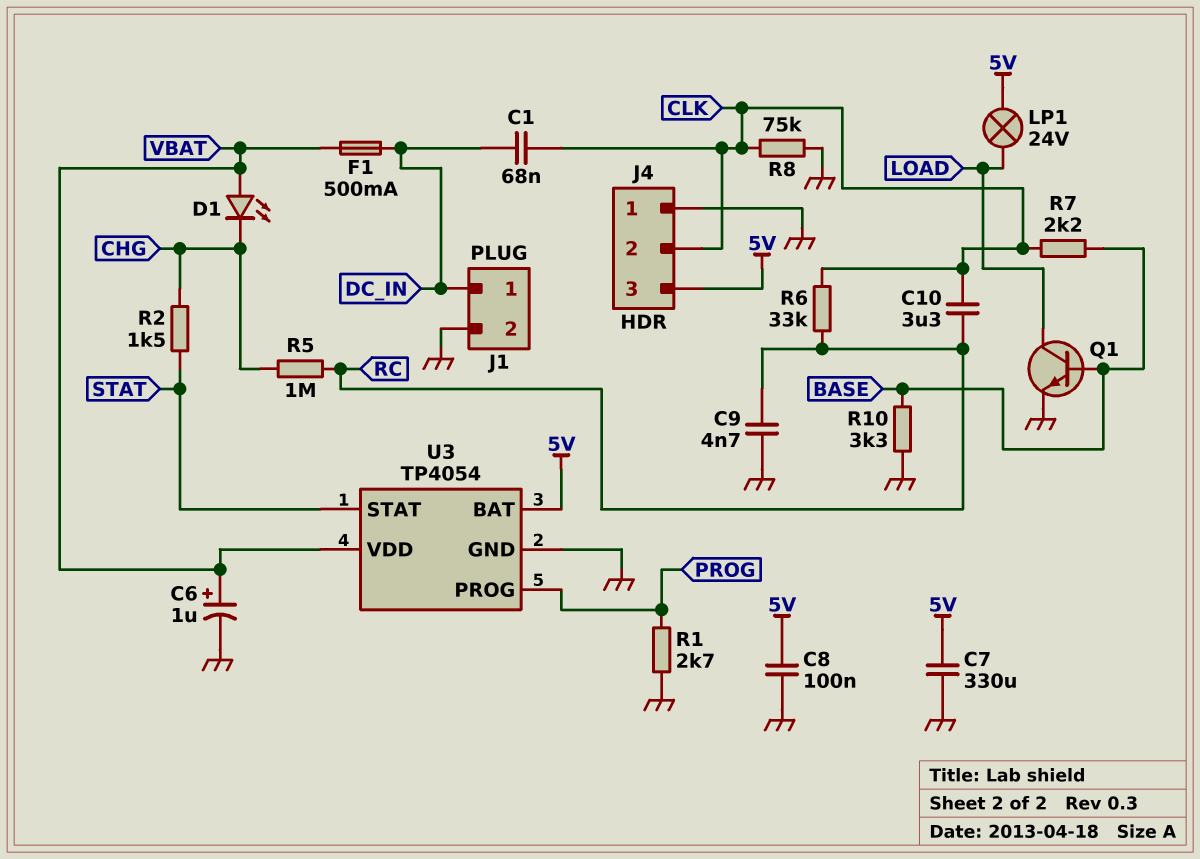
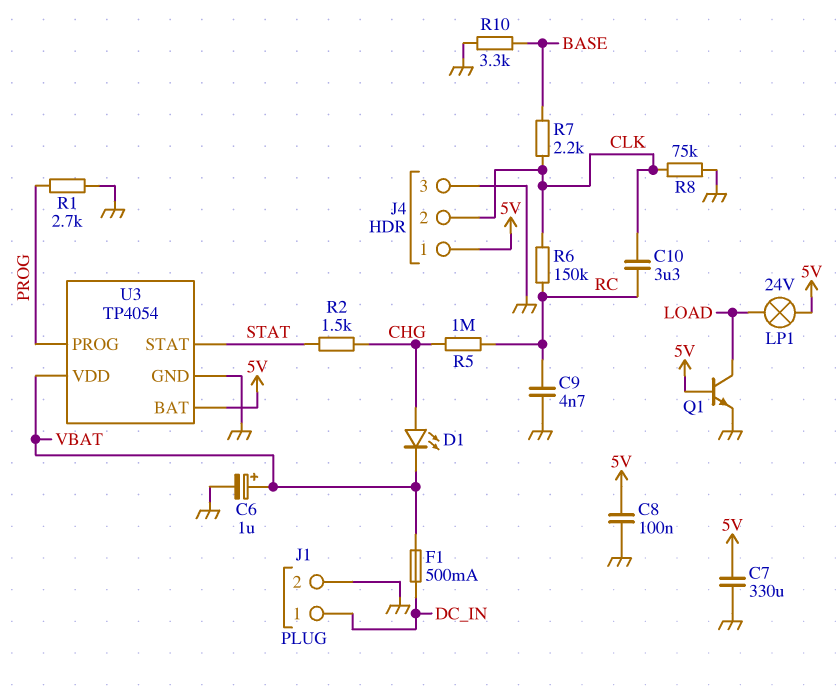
C1: 68nF (CLK, DC_IN) -> none
D1: LED (A VBAT, K CHG) -> LED (A CHG, K VBAT)
J4 pin 1: GND -> 5V
J4 pin 3: 5V -> GND
Q1: NPN (B BASE, C LOAD, E GND) -> NPN (B 5V, C LOAD, E GND)
R6: 33k (CLK, RC) -> 150k (CLK, RC)

